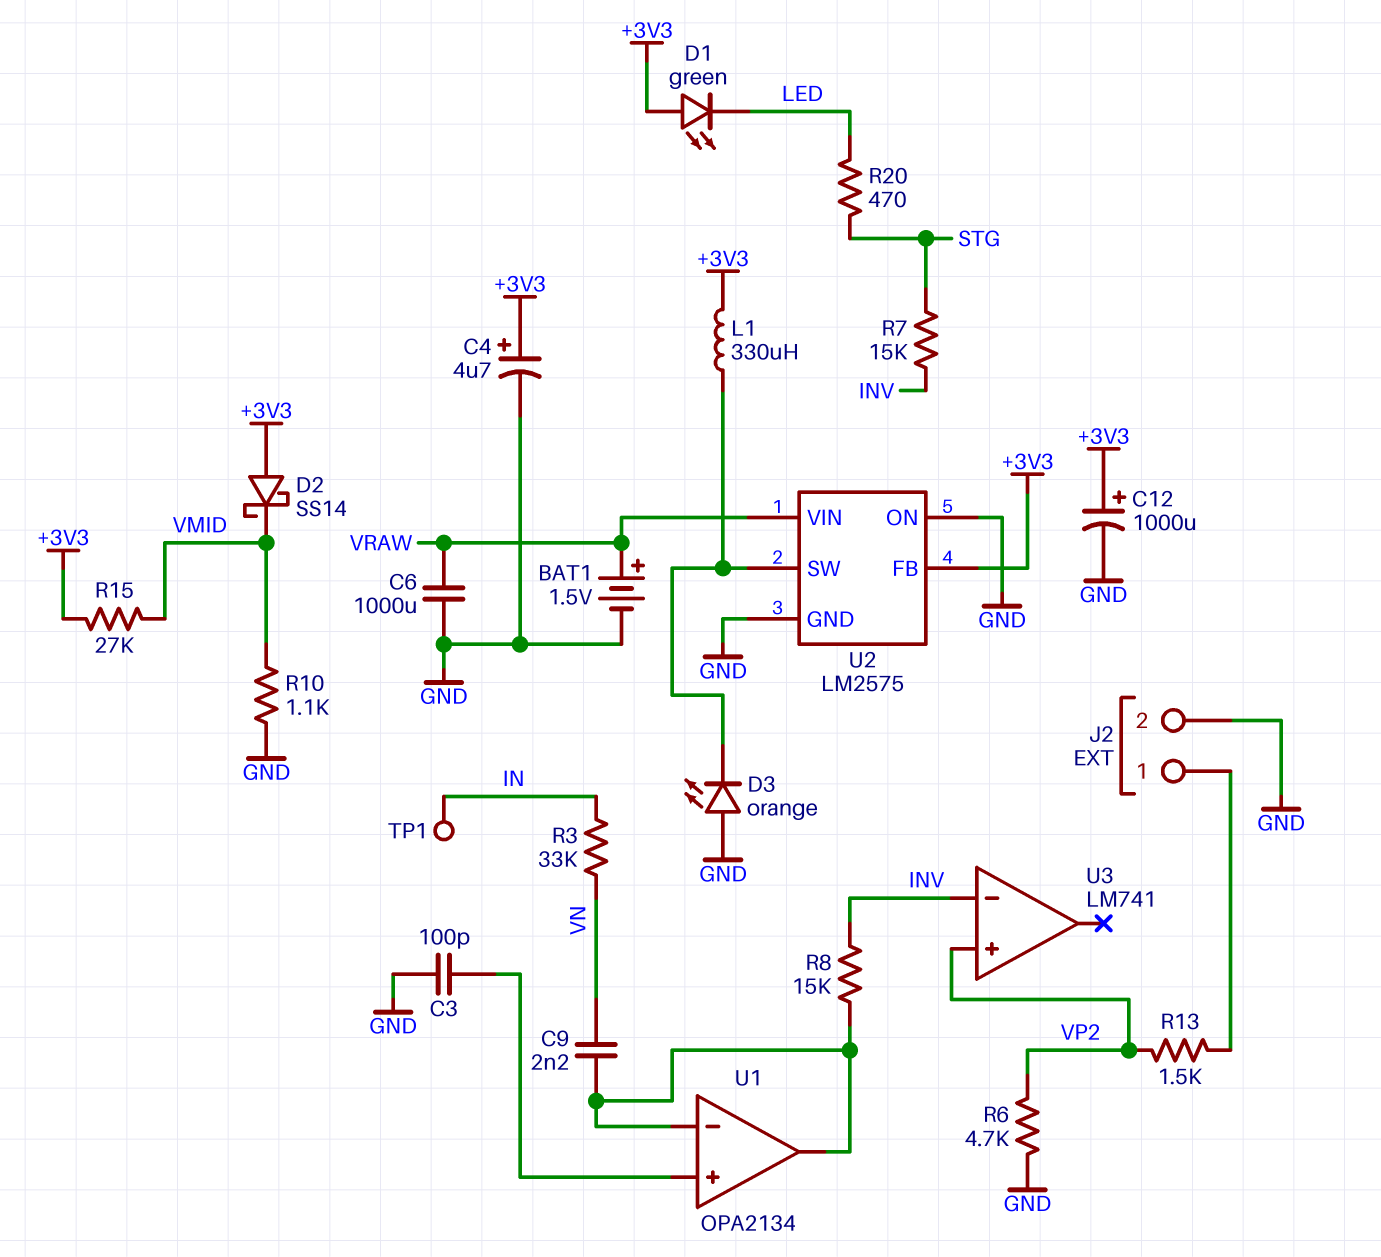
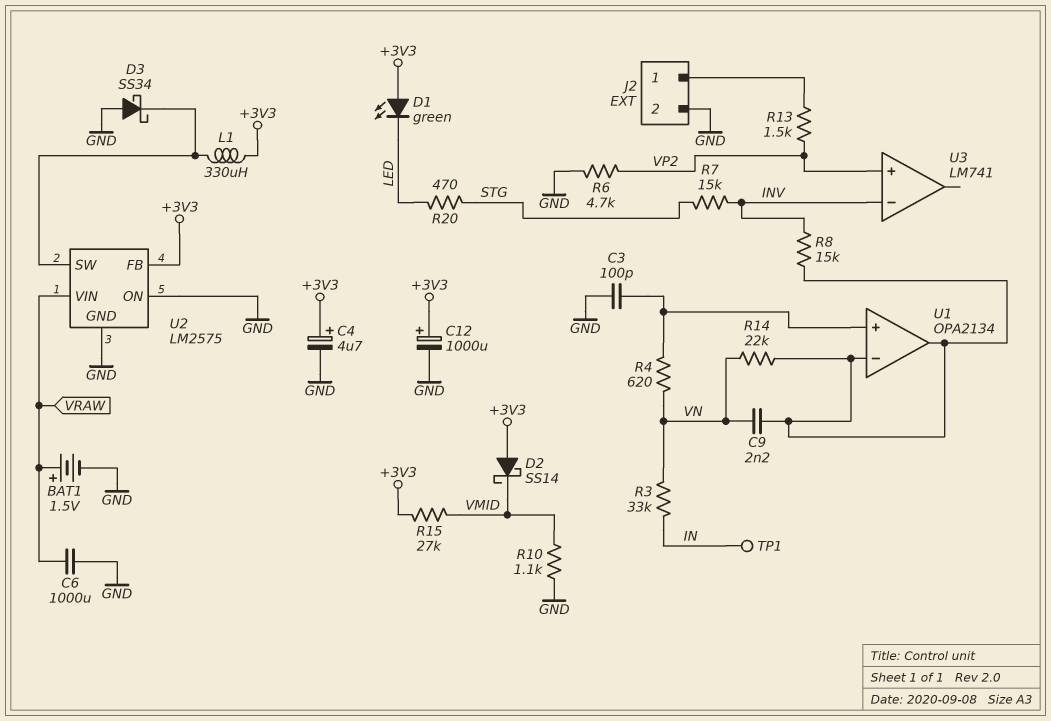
D3: LED orange (A GND, K U2/SW) -> schottky SS34 (A GND, K U2/SW)
R4: none -> 620 (U1/in+, VN)
R14: none -> 22k (U1/in-, VN)

